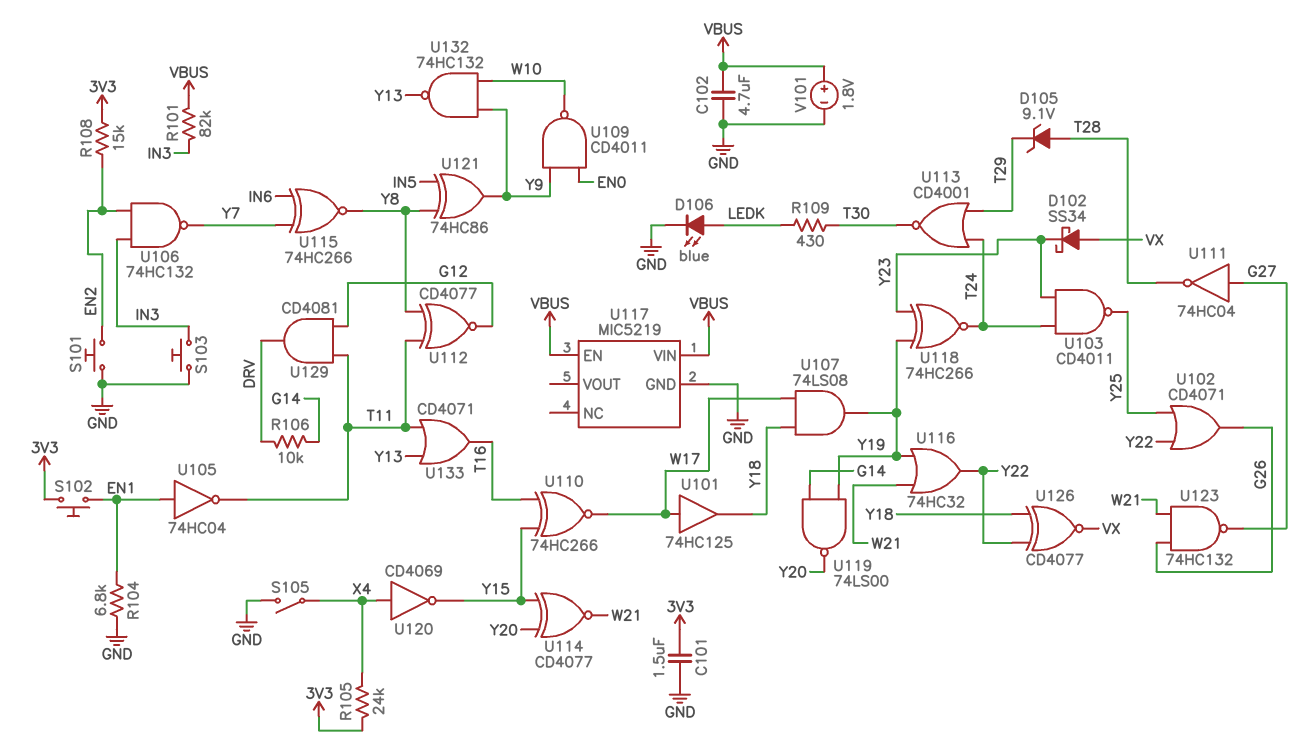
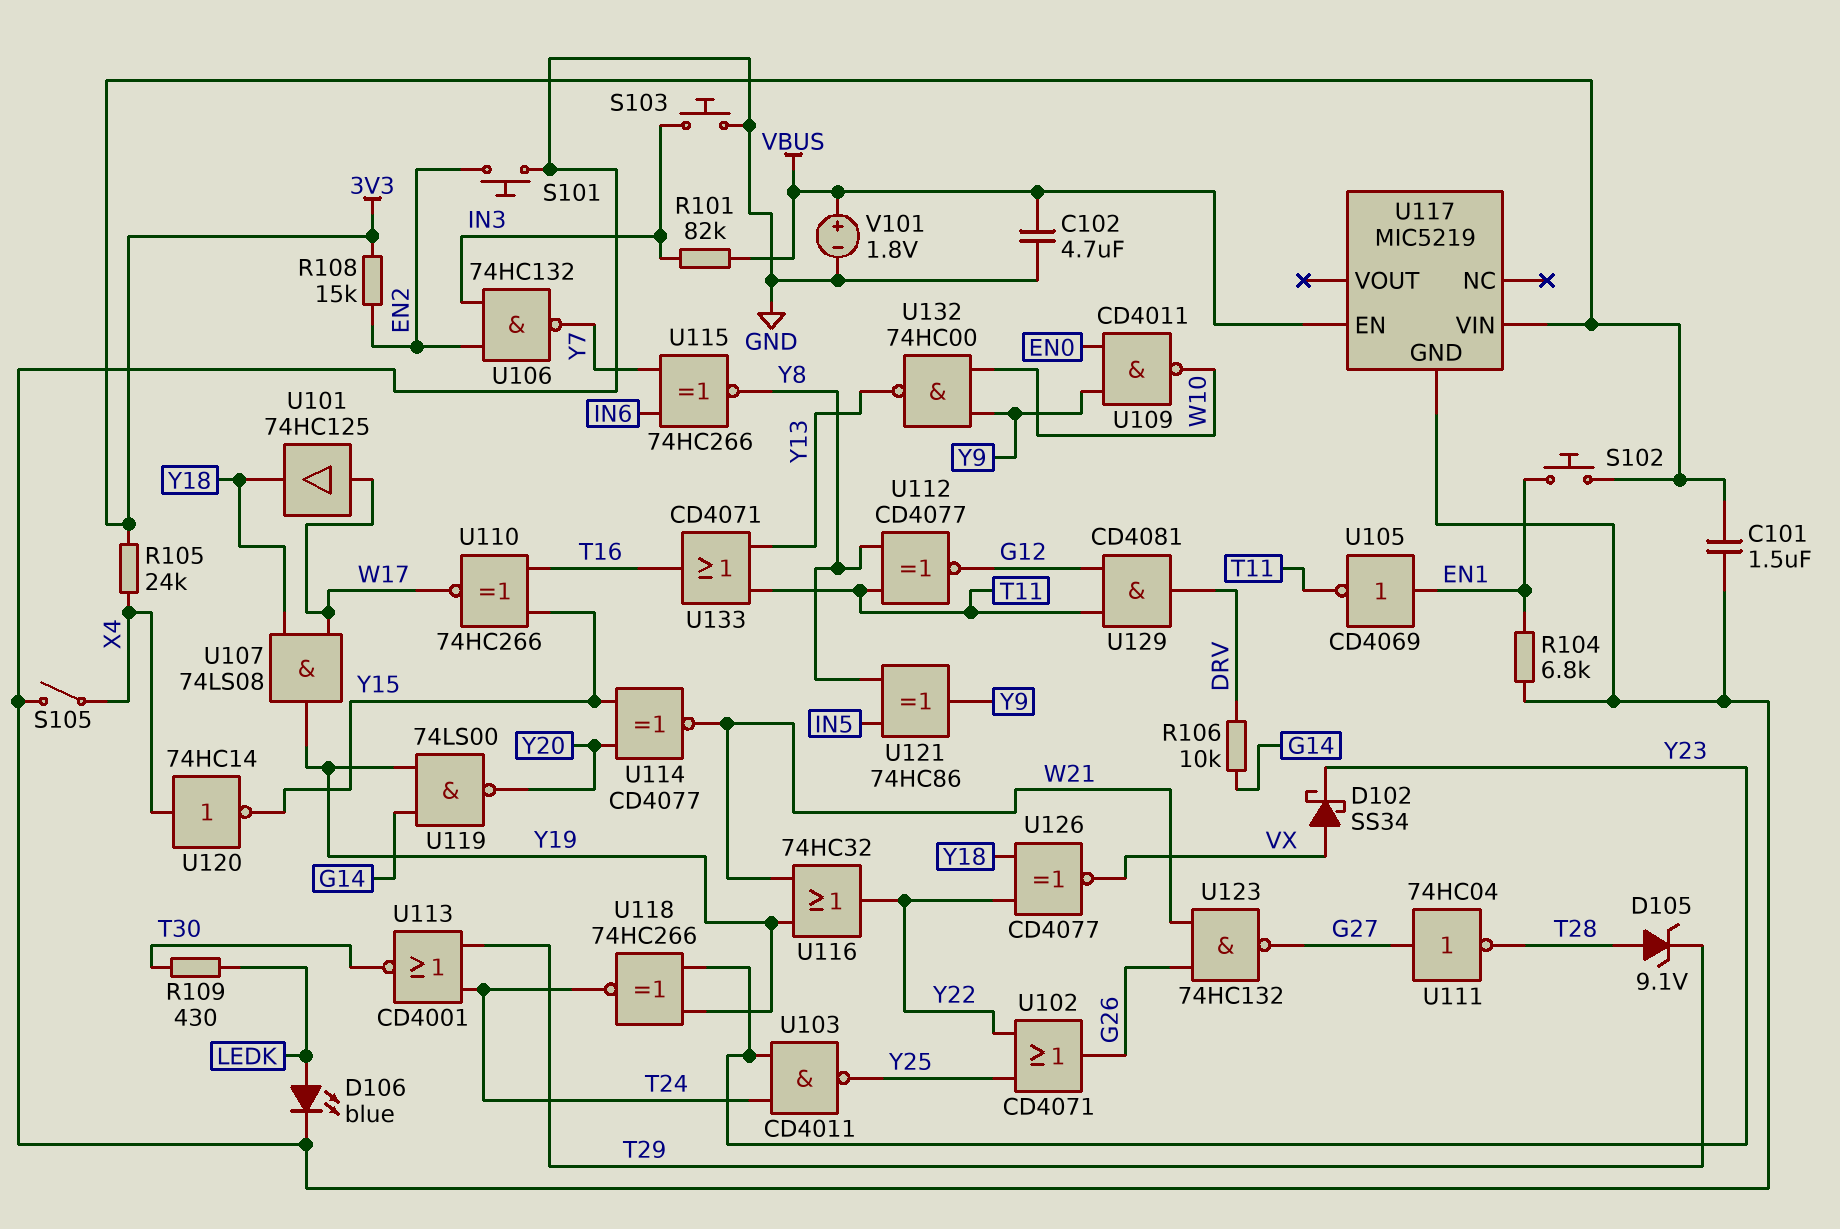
U105: NOT 74HC04 (in EN1, out T11) -> NOT CD4069 (in EN1, out T11)
U117 pin VIN: VBUS -> 3V3
U120: NOT CD4069 (in X4, out Y15) -> NOT 74HC14 (in X4, out Y15)
U132: NAND 74HC132 (in W10, in Y9, out Y13) -> NAND 74HC00 (in W10, in Y9, out Y13)

